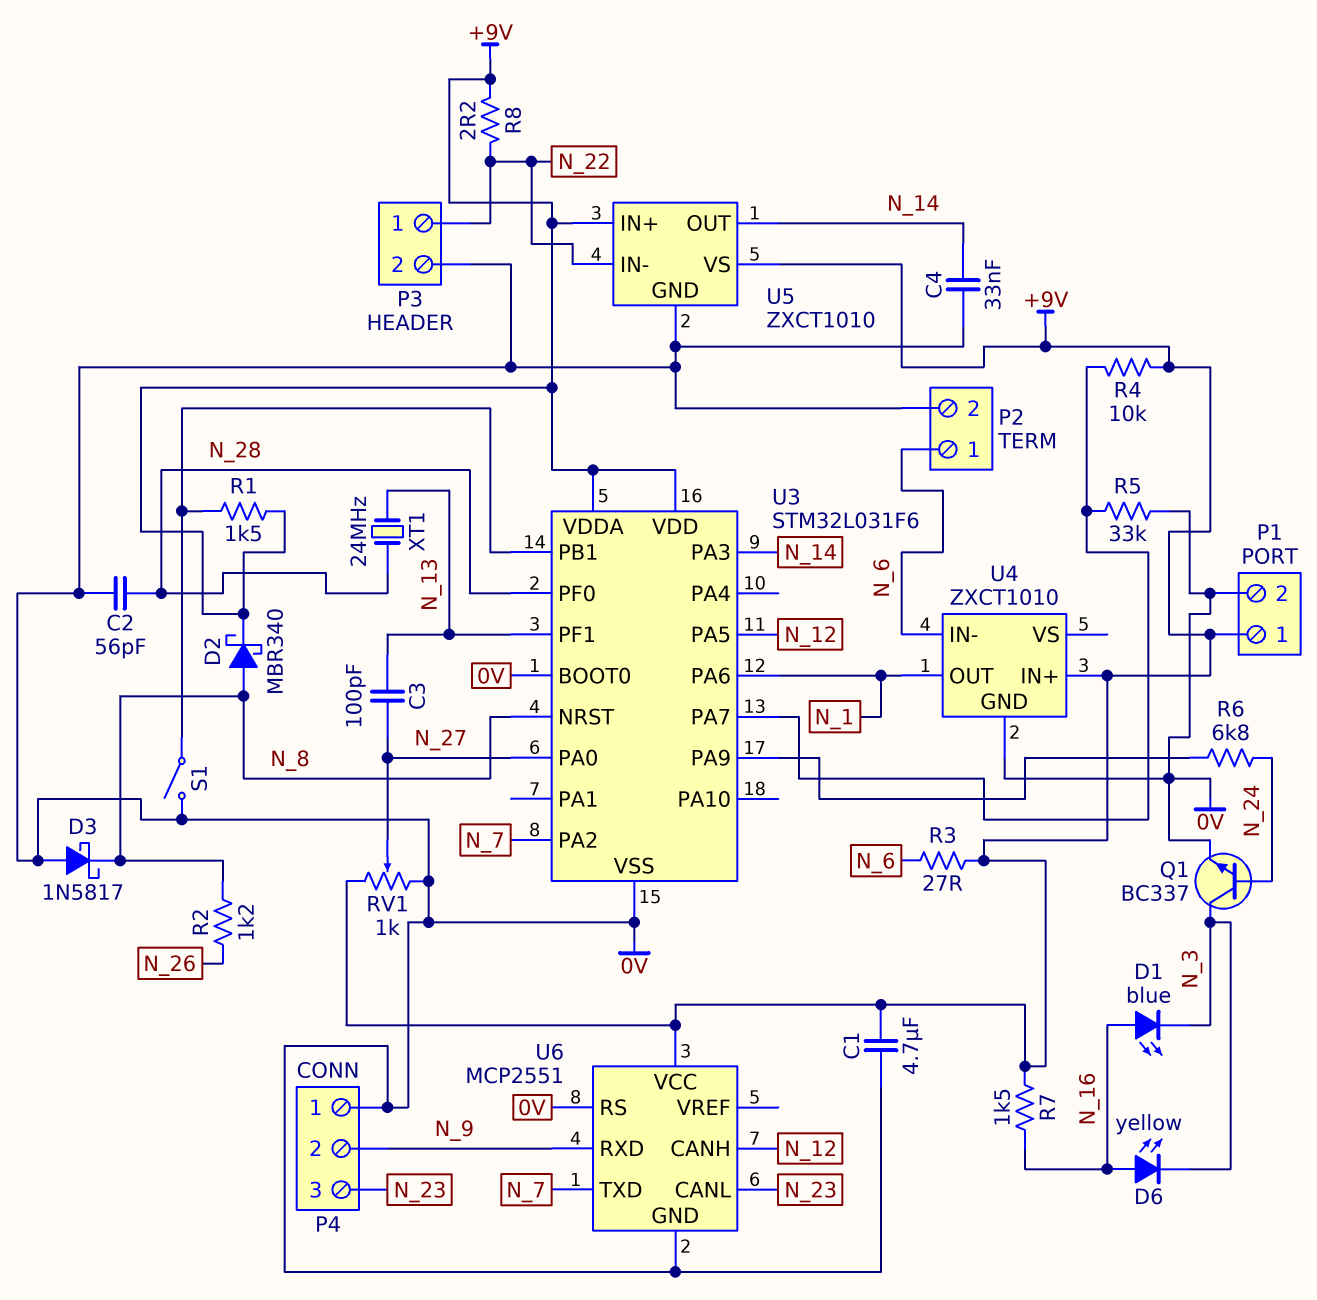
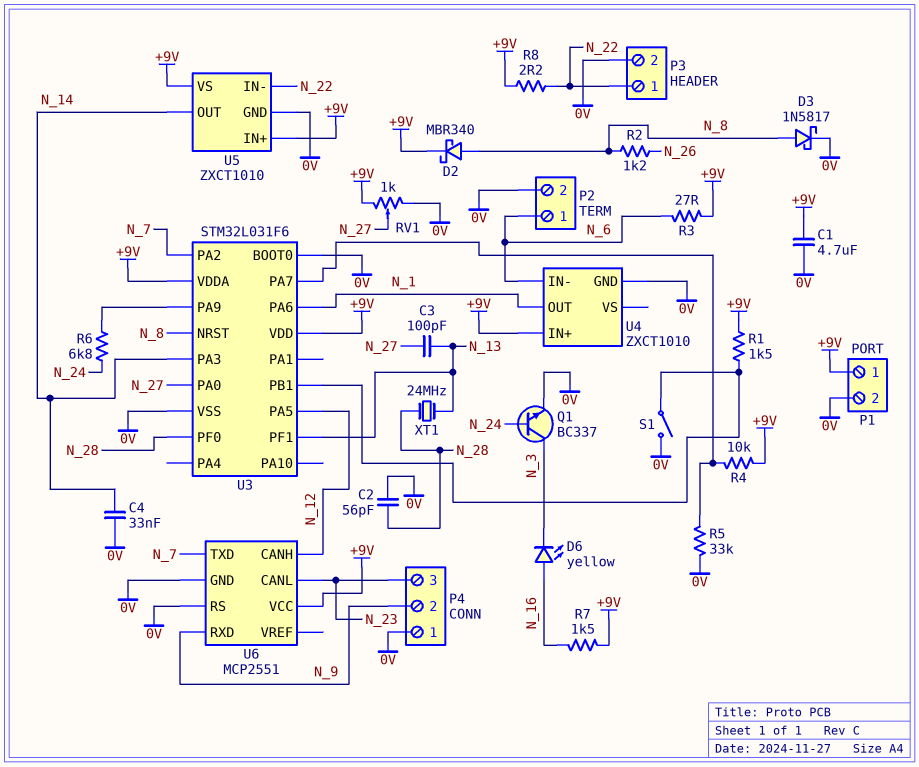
D1: LED blue (A N_16, K N_3) -> none
D3: schottky 1N5817 (A 0V, K N_8) -> schottky 1N5817 (A N_8, K 0V)

